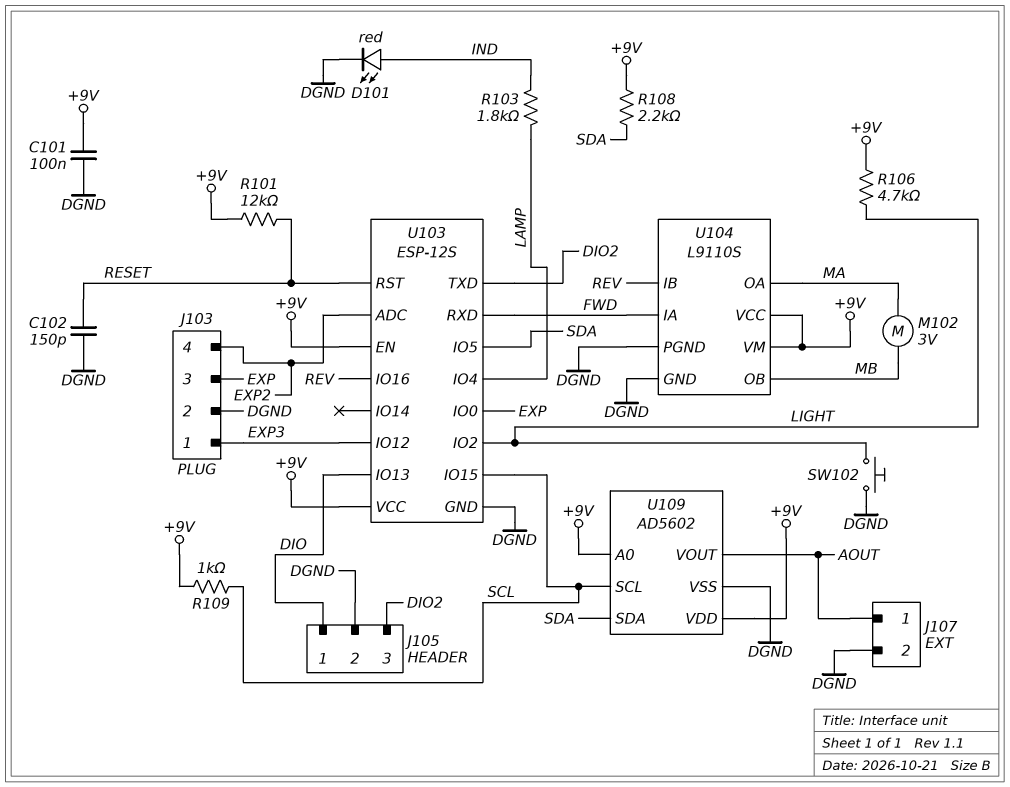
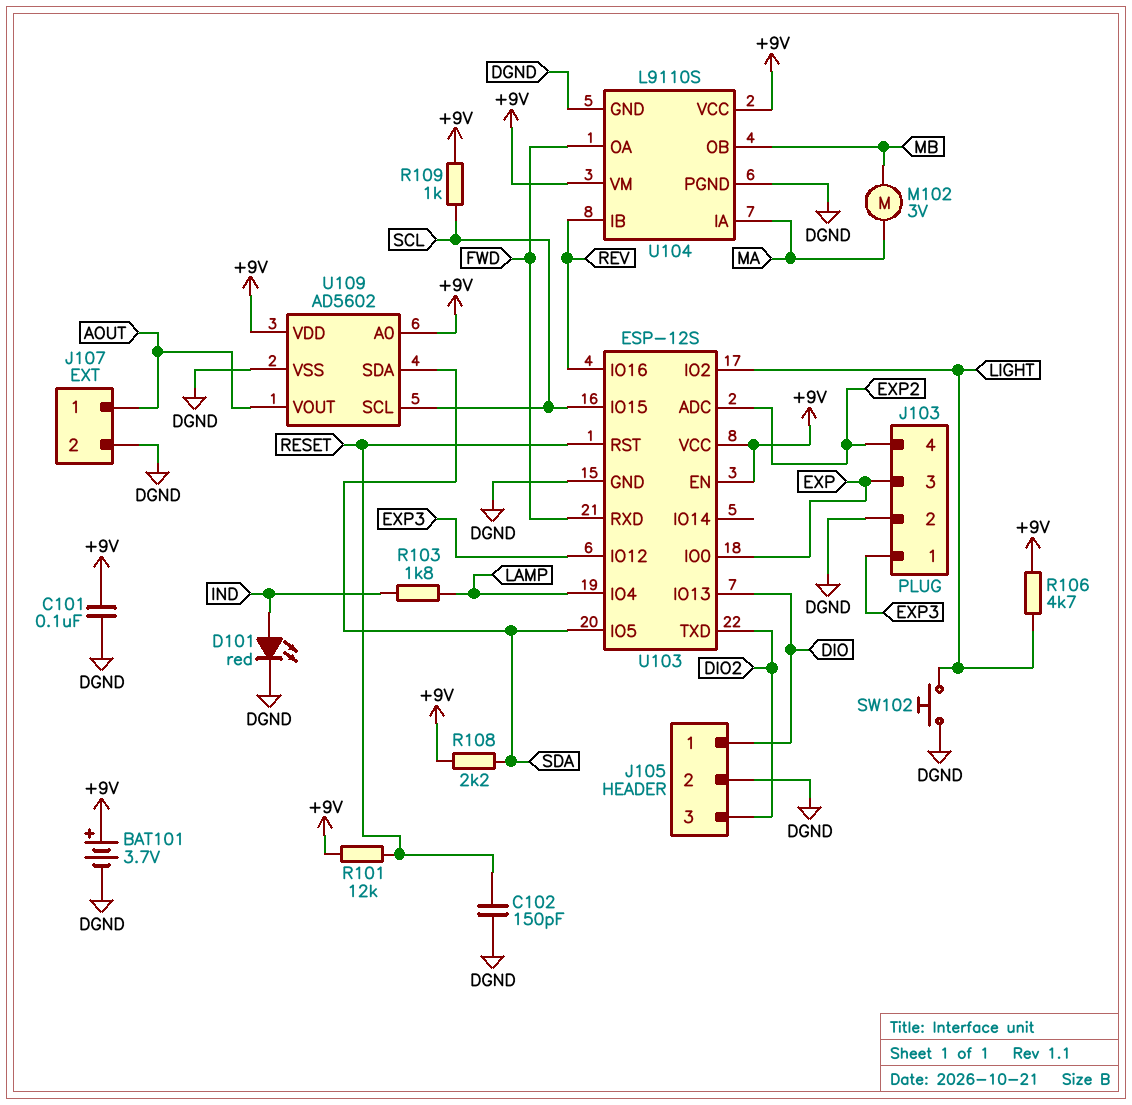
BAT101: none -> 3.7V (plus +9V, minus DGND)
U104 pin IA: FWD -> MA
U104 pin OA: MA -> FWD

